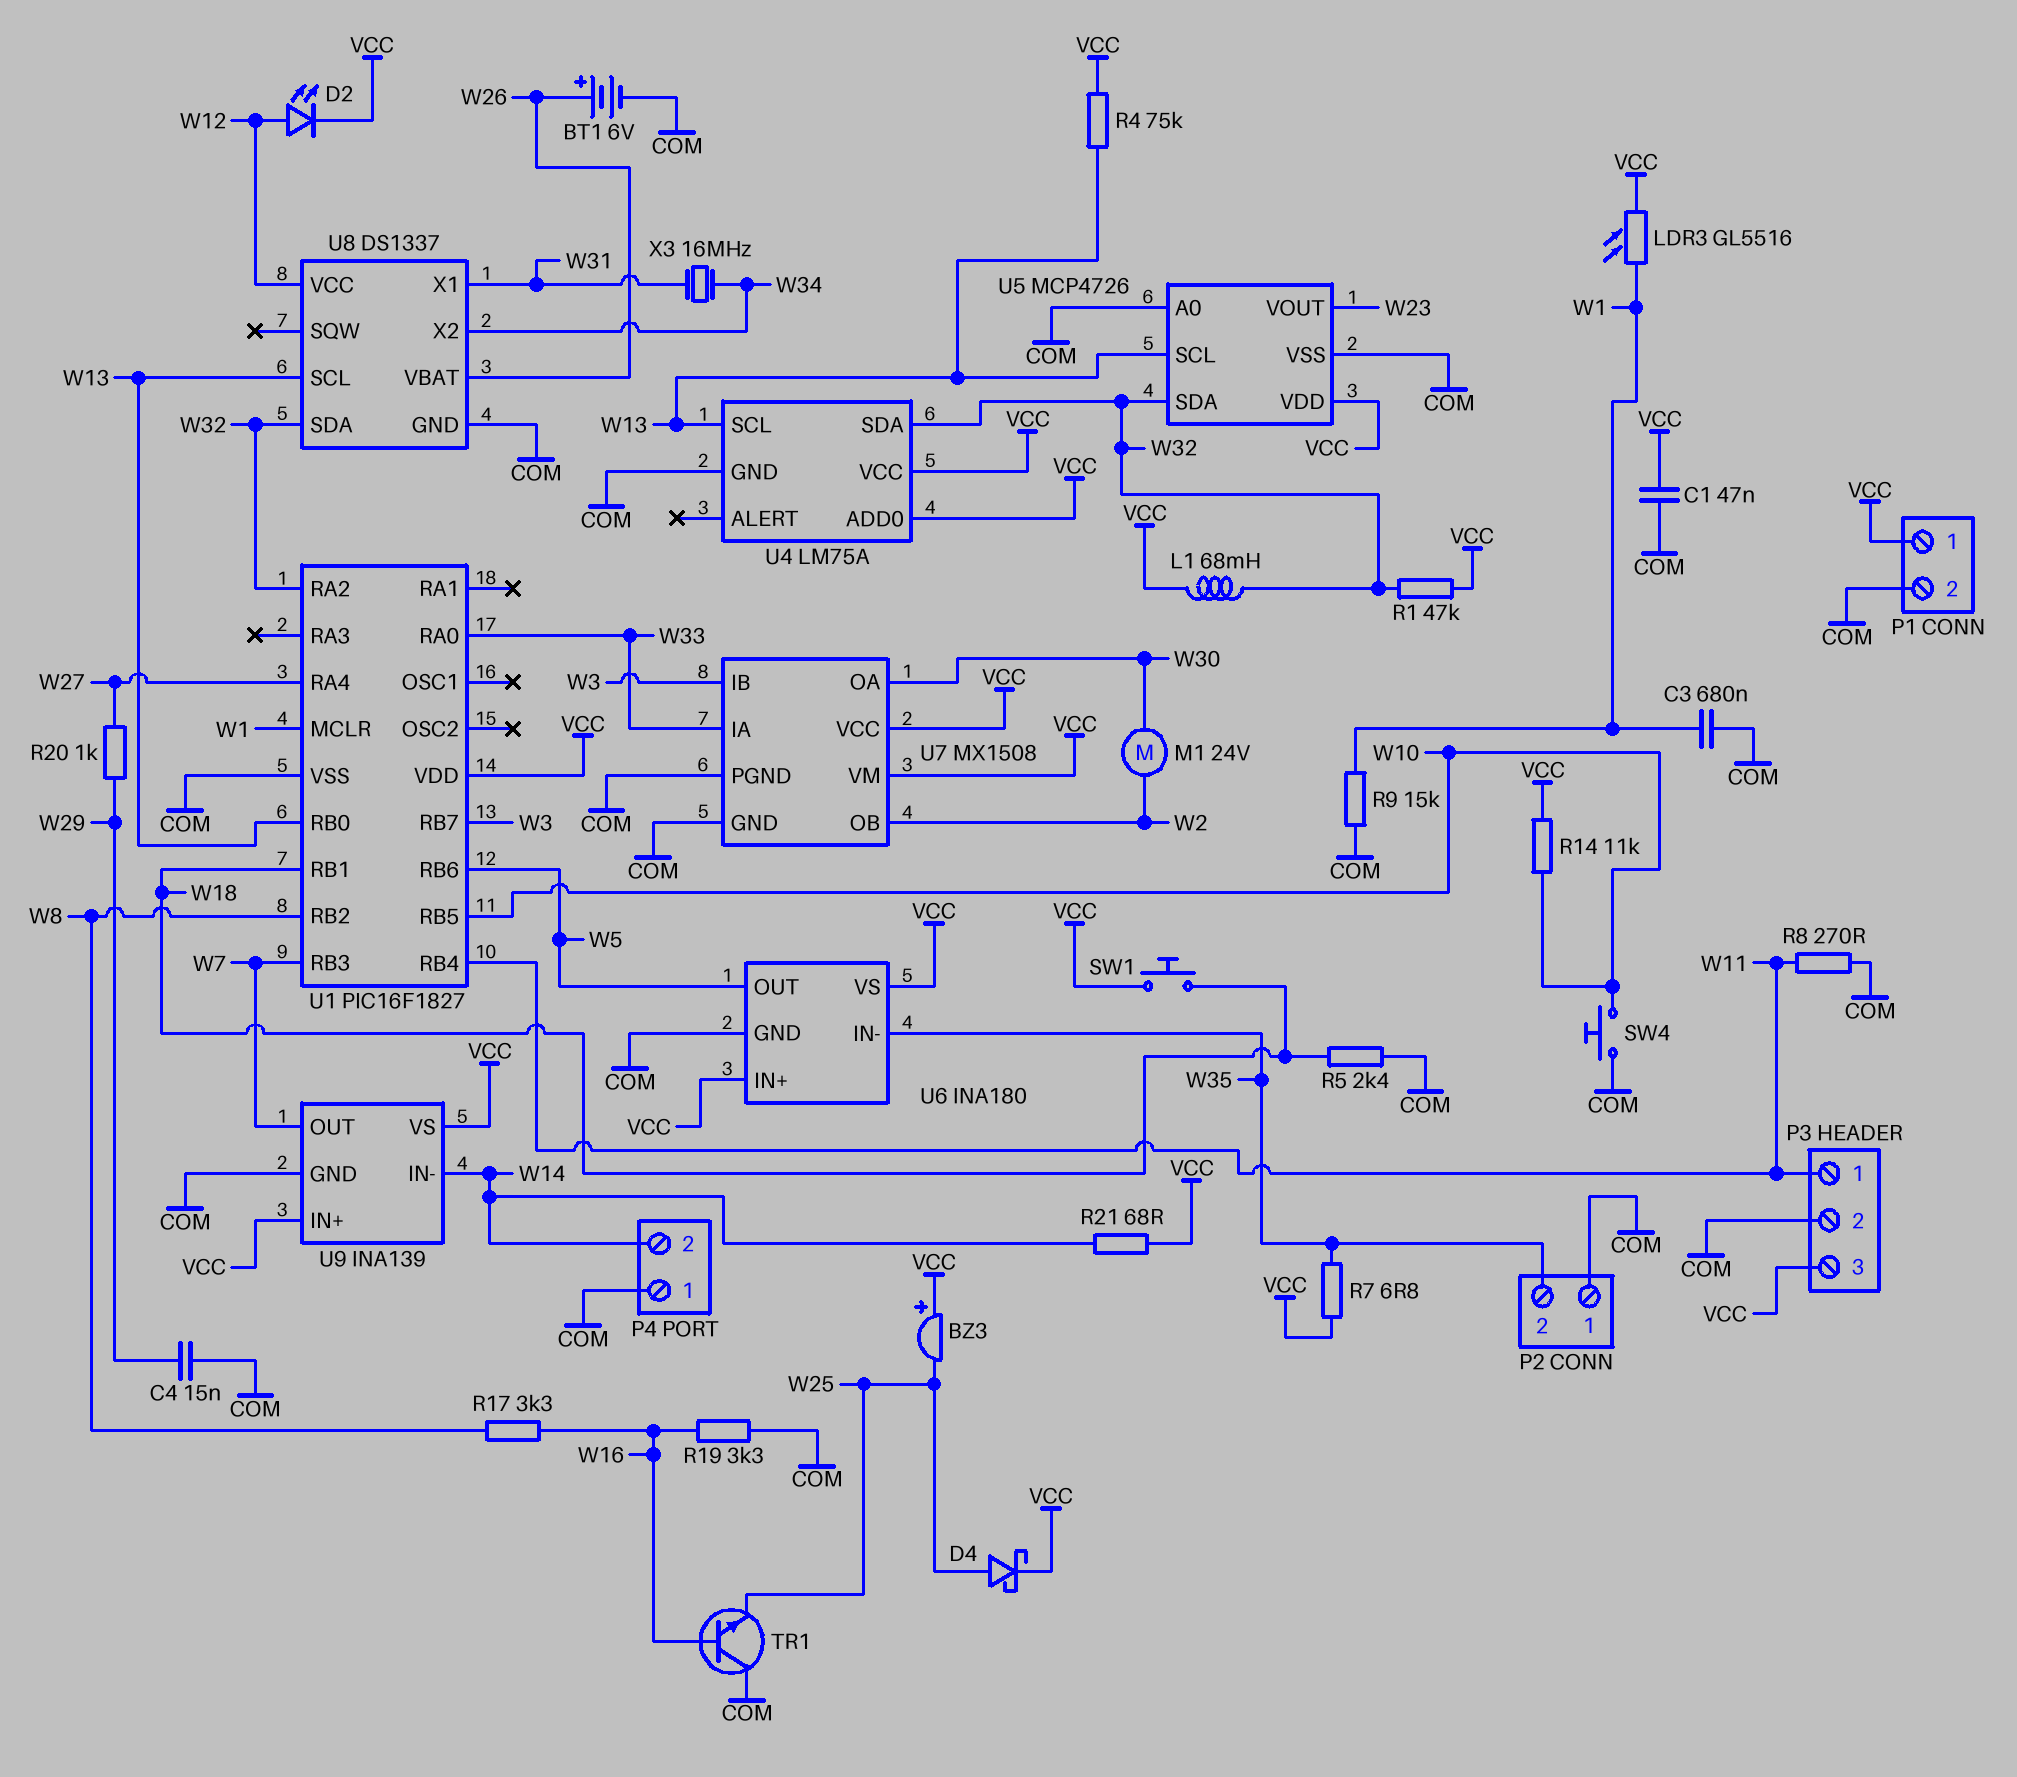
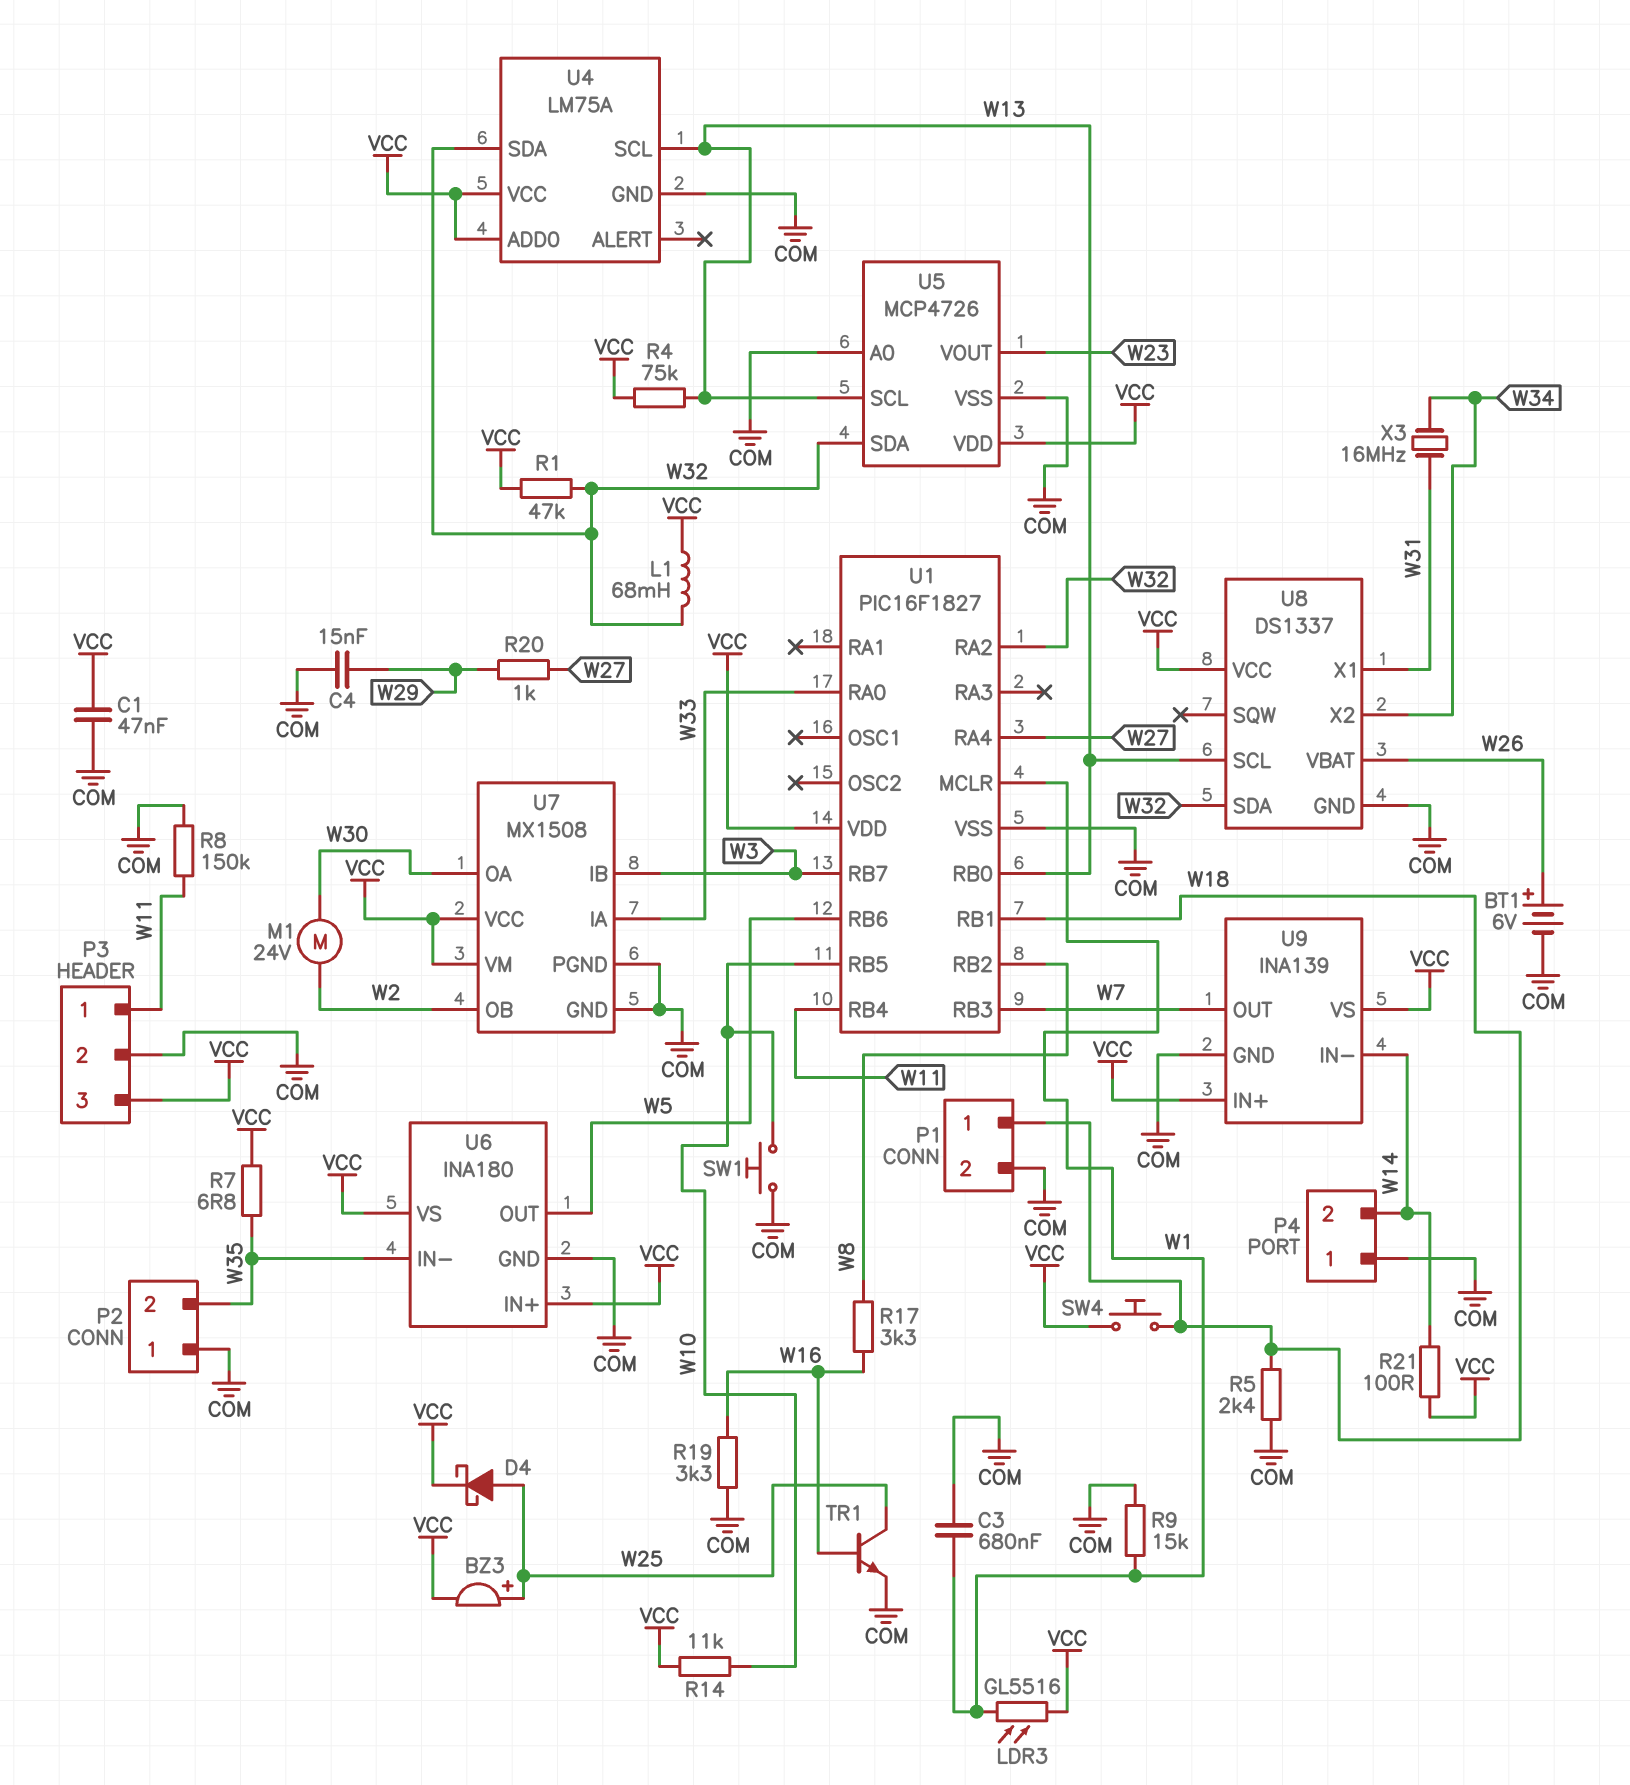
BZ3: buzzer (plus VCC, minus W25) -> buzzer (plus W25, minus VCC)
D2: LED (A W12, K VCC) -> none
P1 pin 1: VCC -> W18
R8: 270 (COM, W11) -> 150k (COM, W11)
R21: 68 (VCC, W14) -> 100 (VCC, W14)
SW1: button (VCC, W18) -> button (COM, W10)
SW4: button (COM, W10) -> button (VCC, W18)
TR1: NPN (B W16, C COM, E W25) -> NPN (B W16, C W25, E COM)
U8 pin VCC: W12 -> VCC

